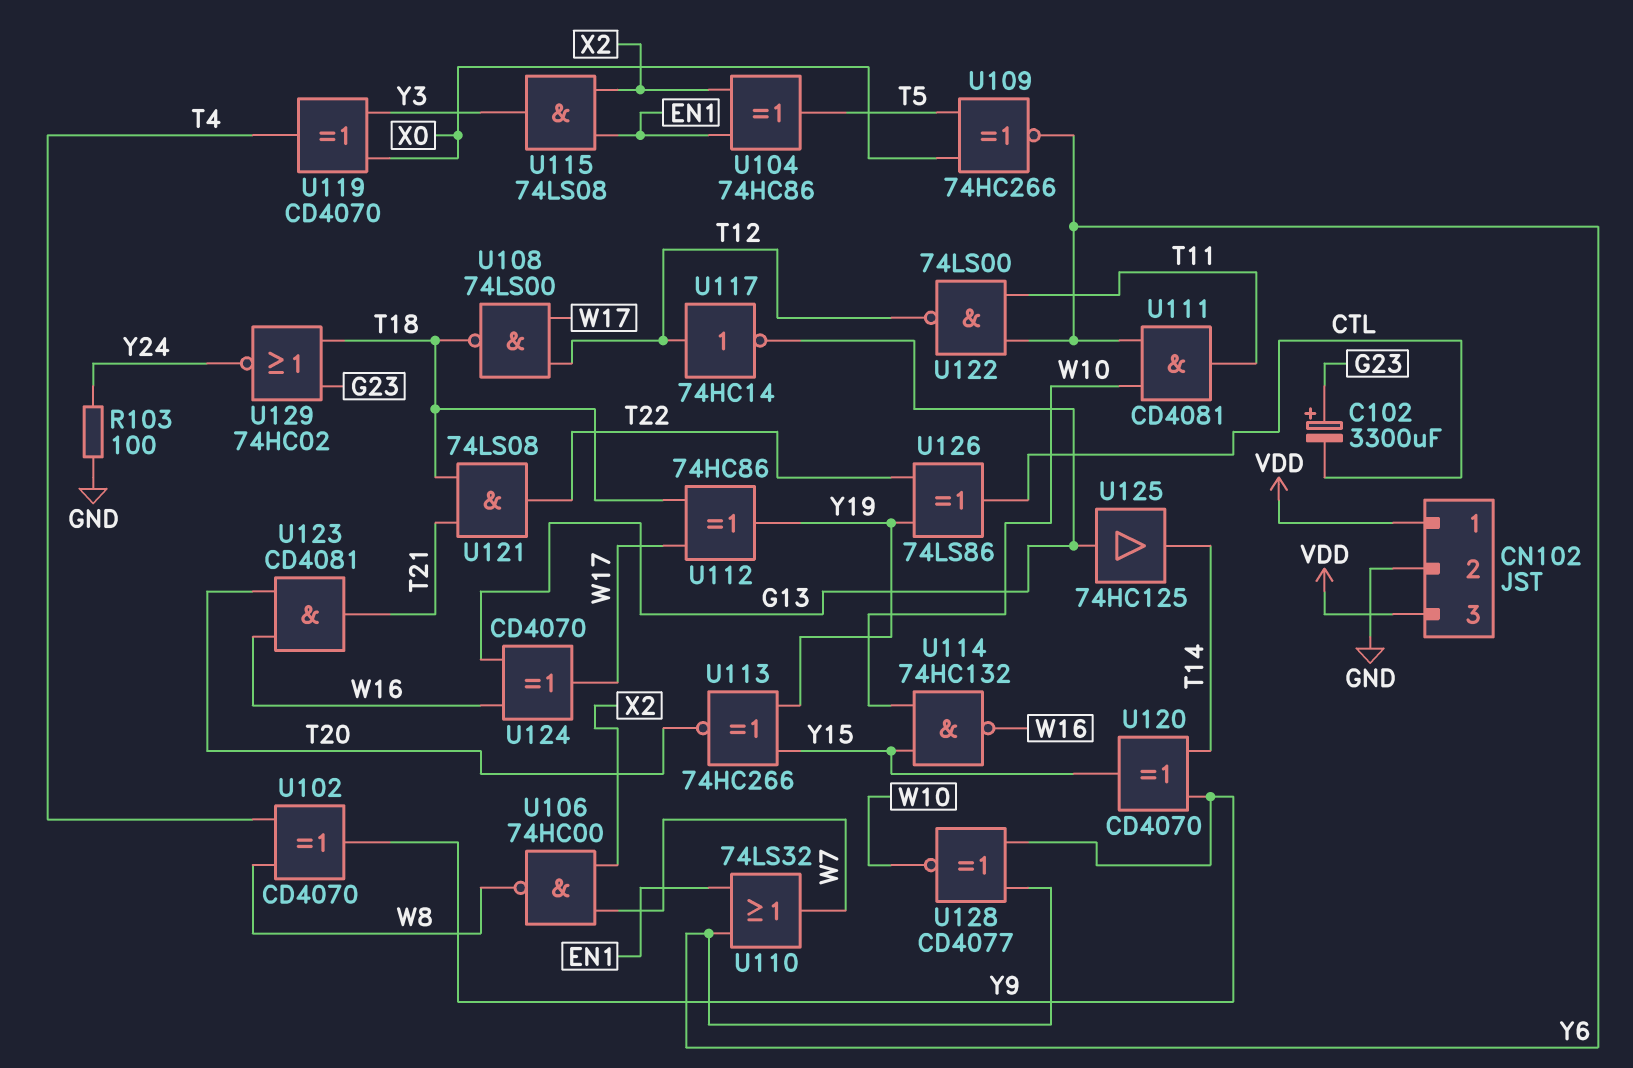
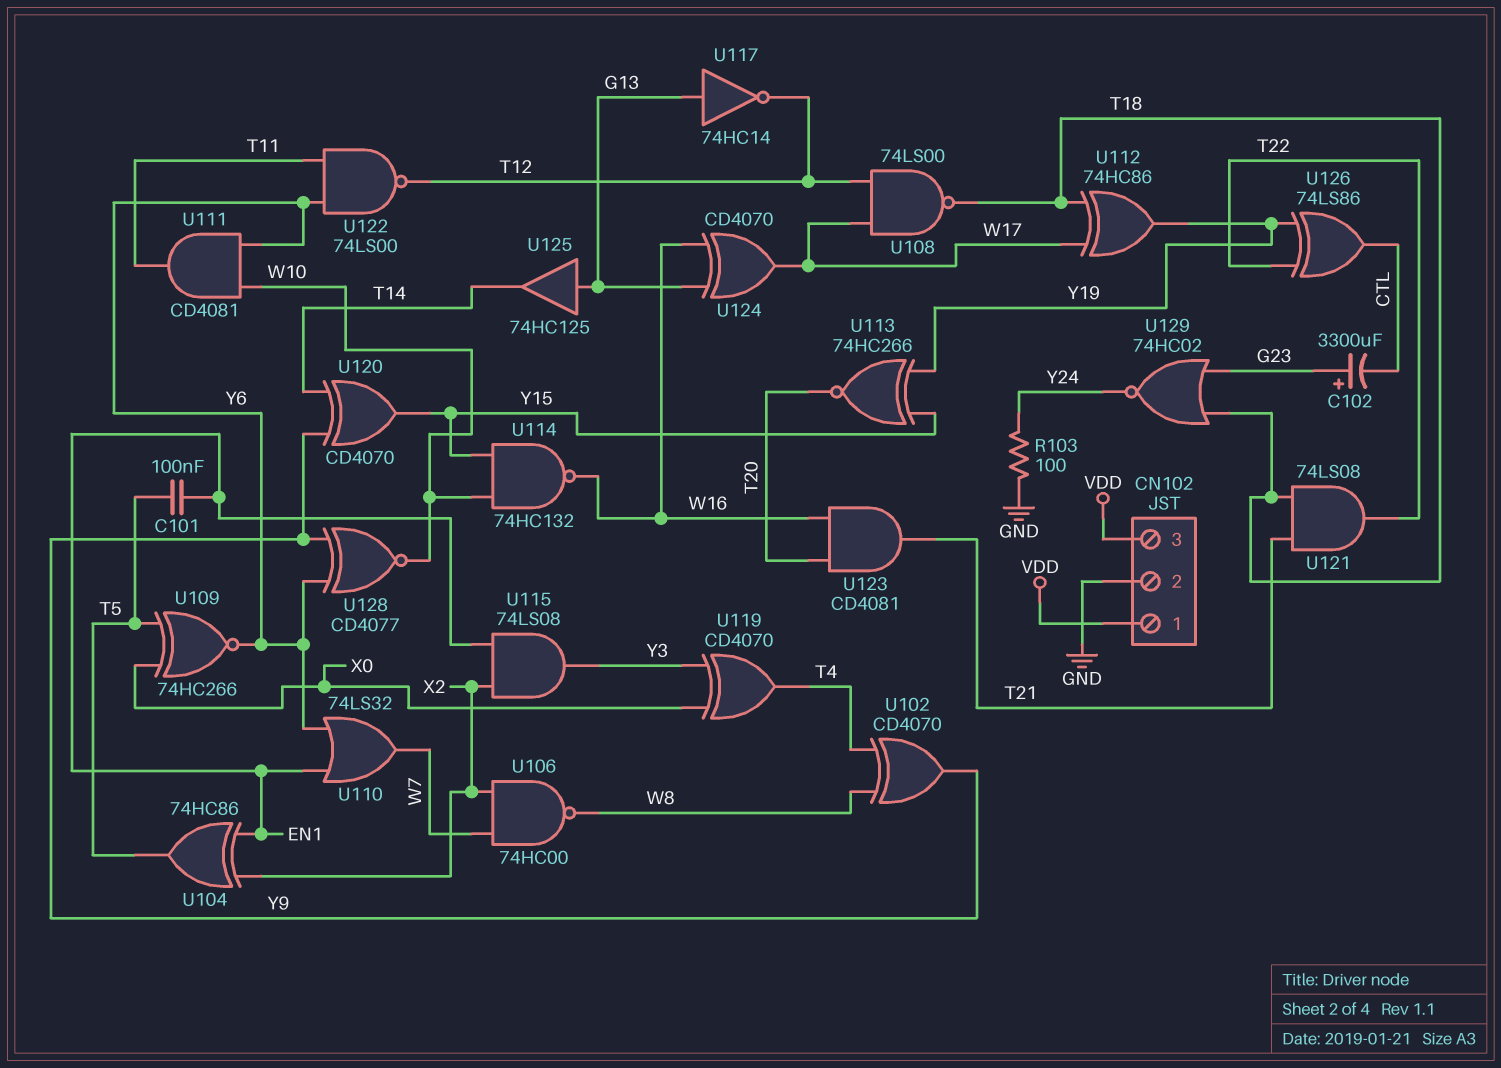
C101: none -> 100nF (EN1, T5)
U117: NOT 74HC14 (in T12, out G13) -> NOT 74HC14 (in G13, out T12)

